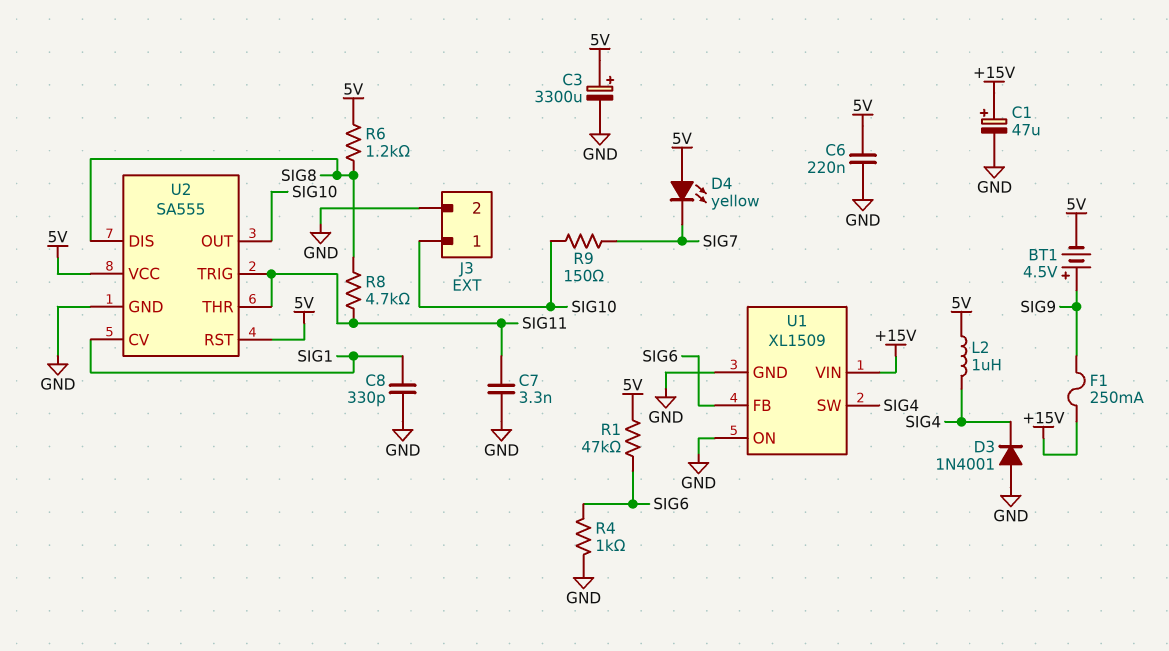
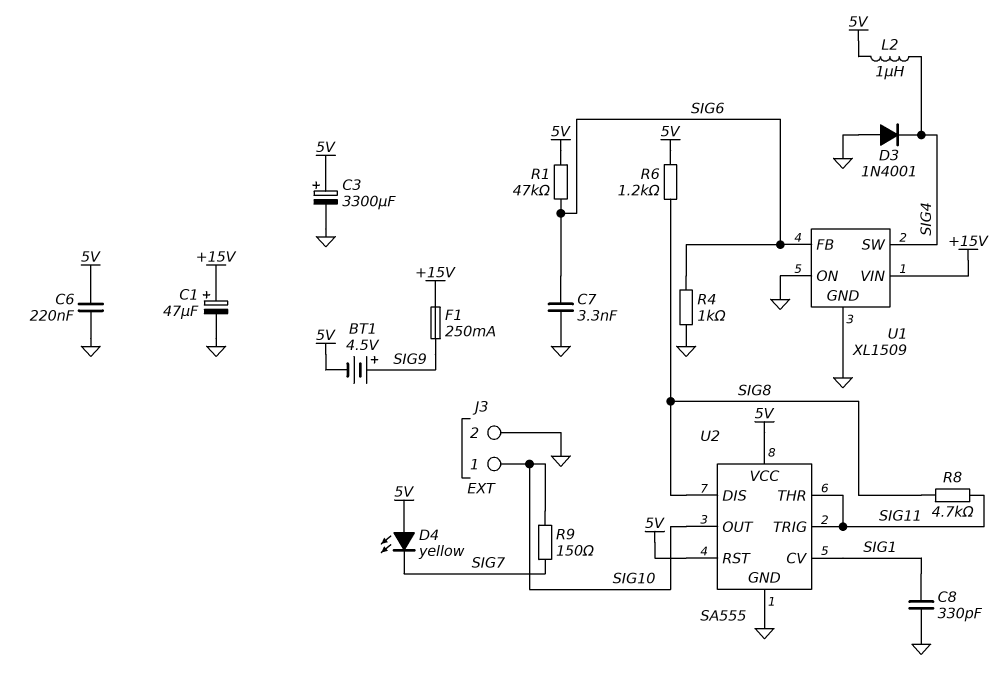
C7: 3.3nF (GND, SIG11) -> 3.3nF (GND, SIG6)

